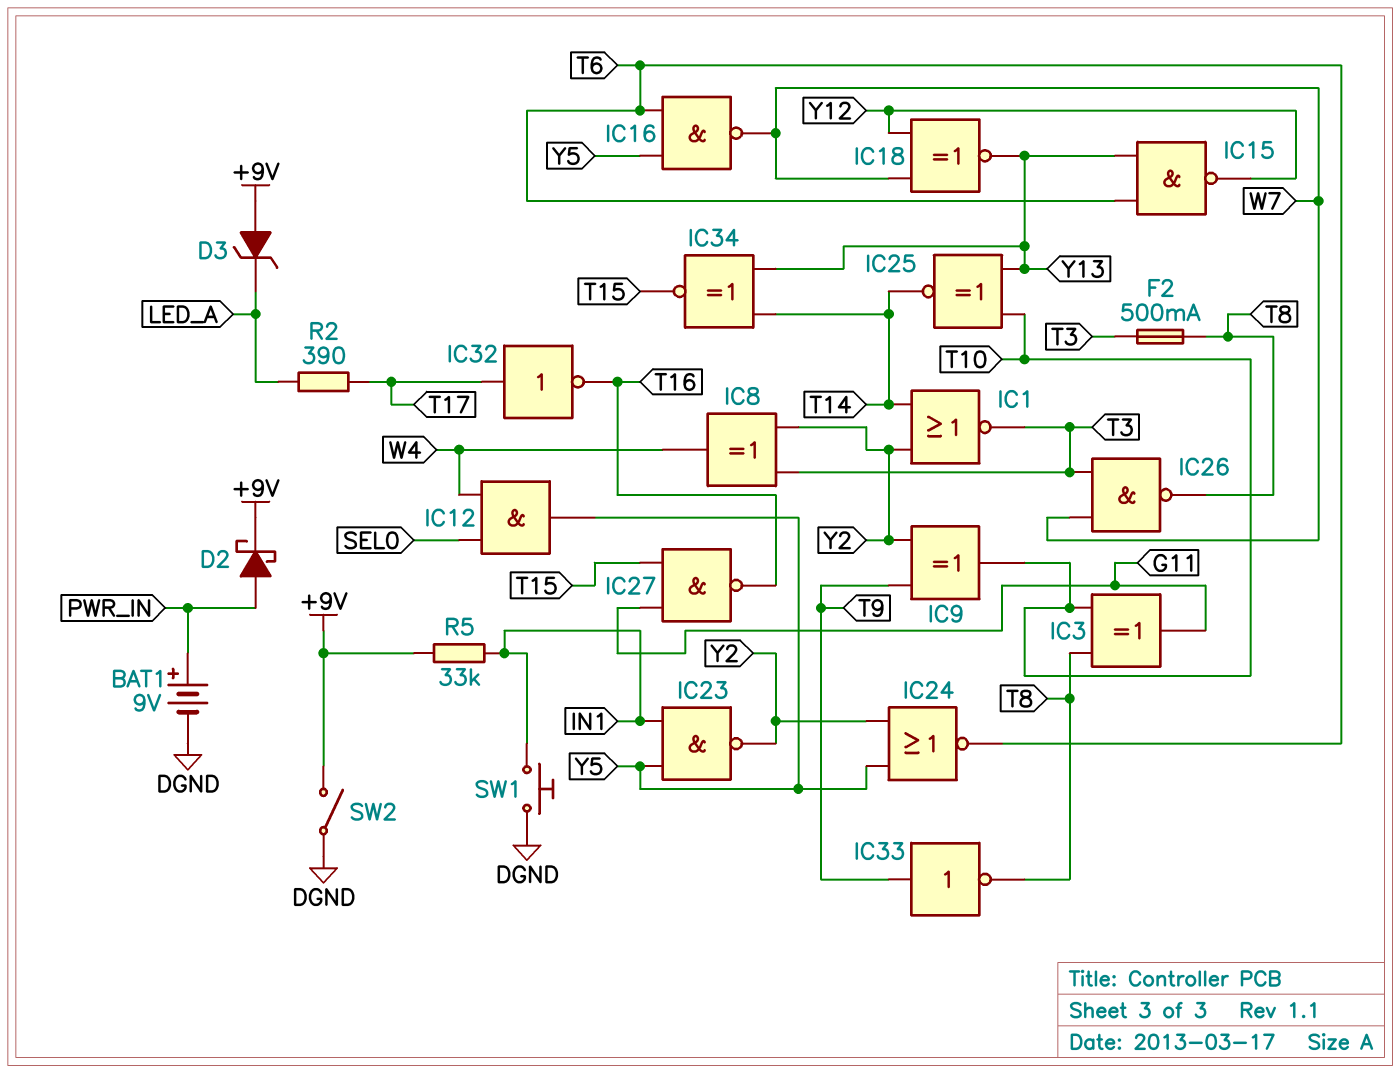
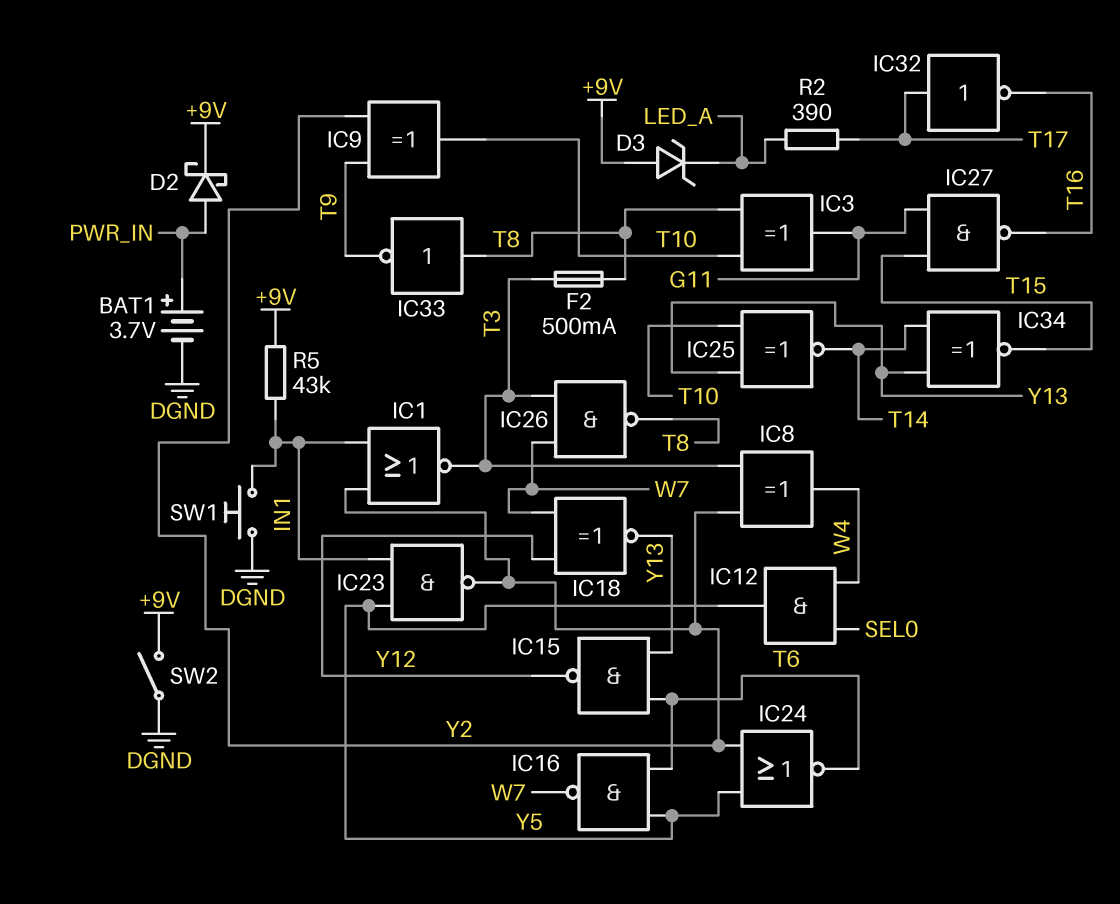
BAT1: 9V (plus PWR_IN, minus DGND) -> 3.7V (plus PWR_IN, minus DGND)
IC1: NOR (in T14, in Y2, out T3) -> NOR (in IN1, in Y2, out T3)
IC33: NOT (in T9, out T8) -> NOT (in T8, out T9)
R5: 33k (+9V, IN1) -> 43k (+9V, IN1)

